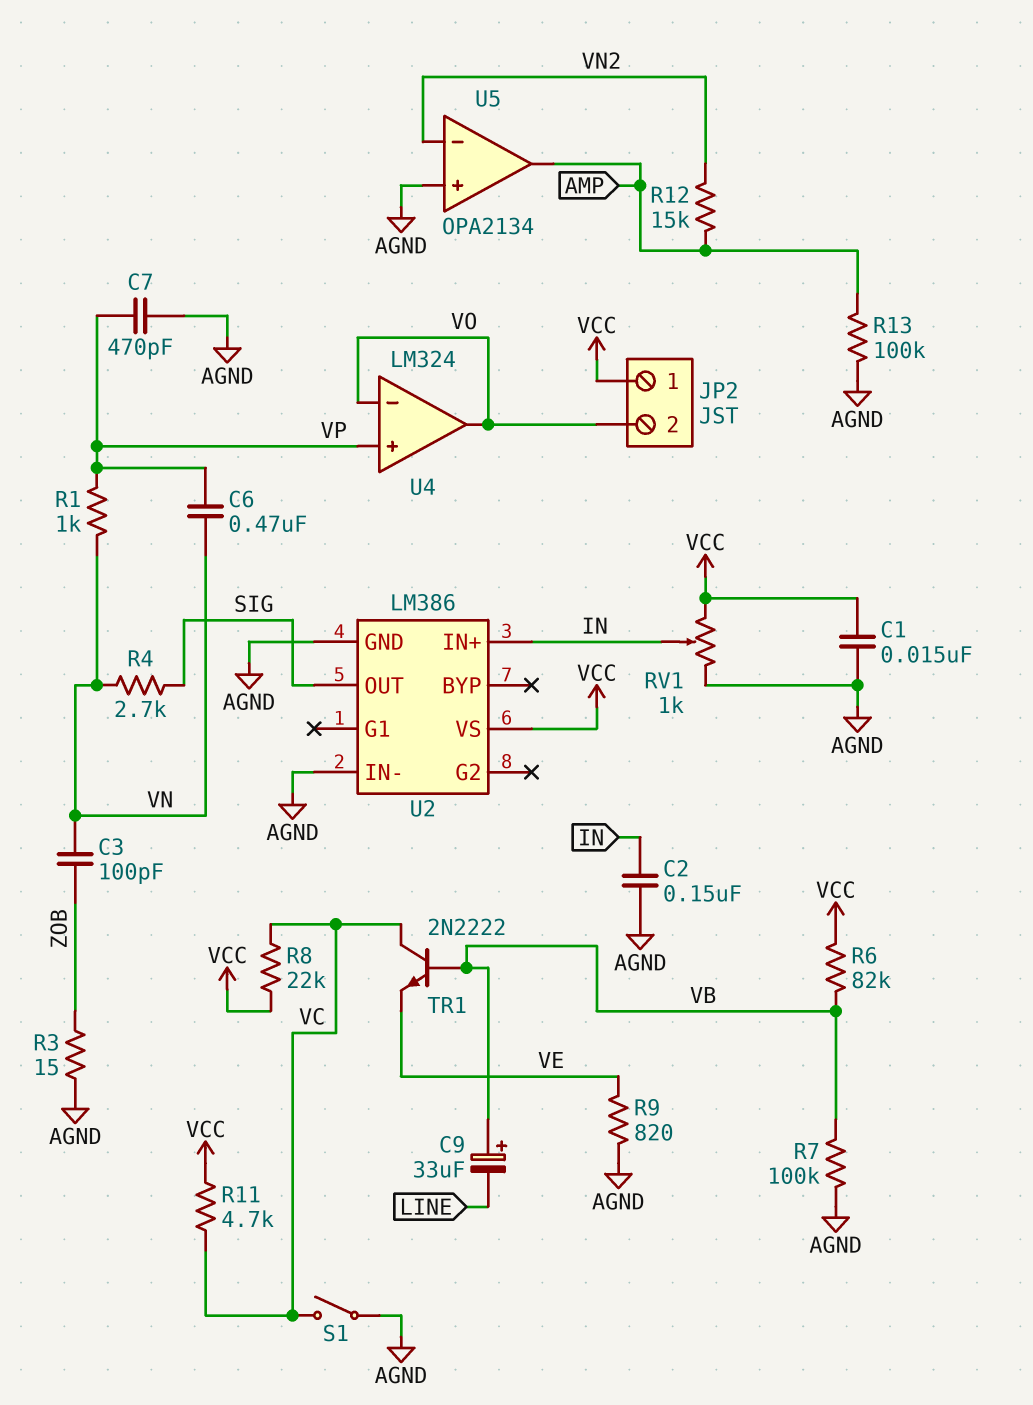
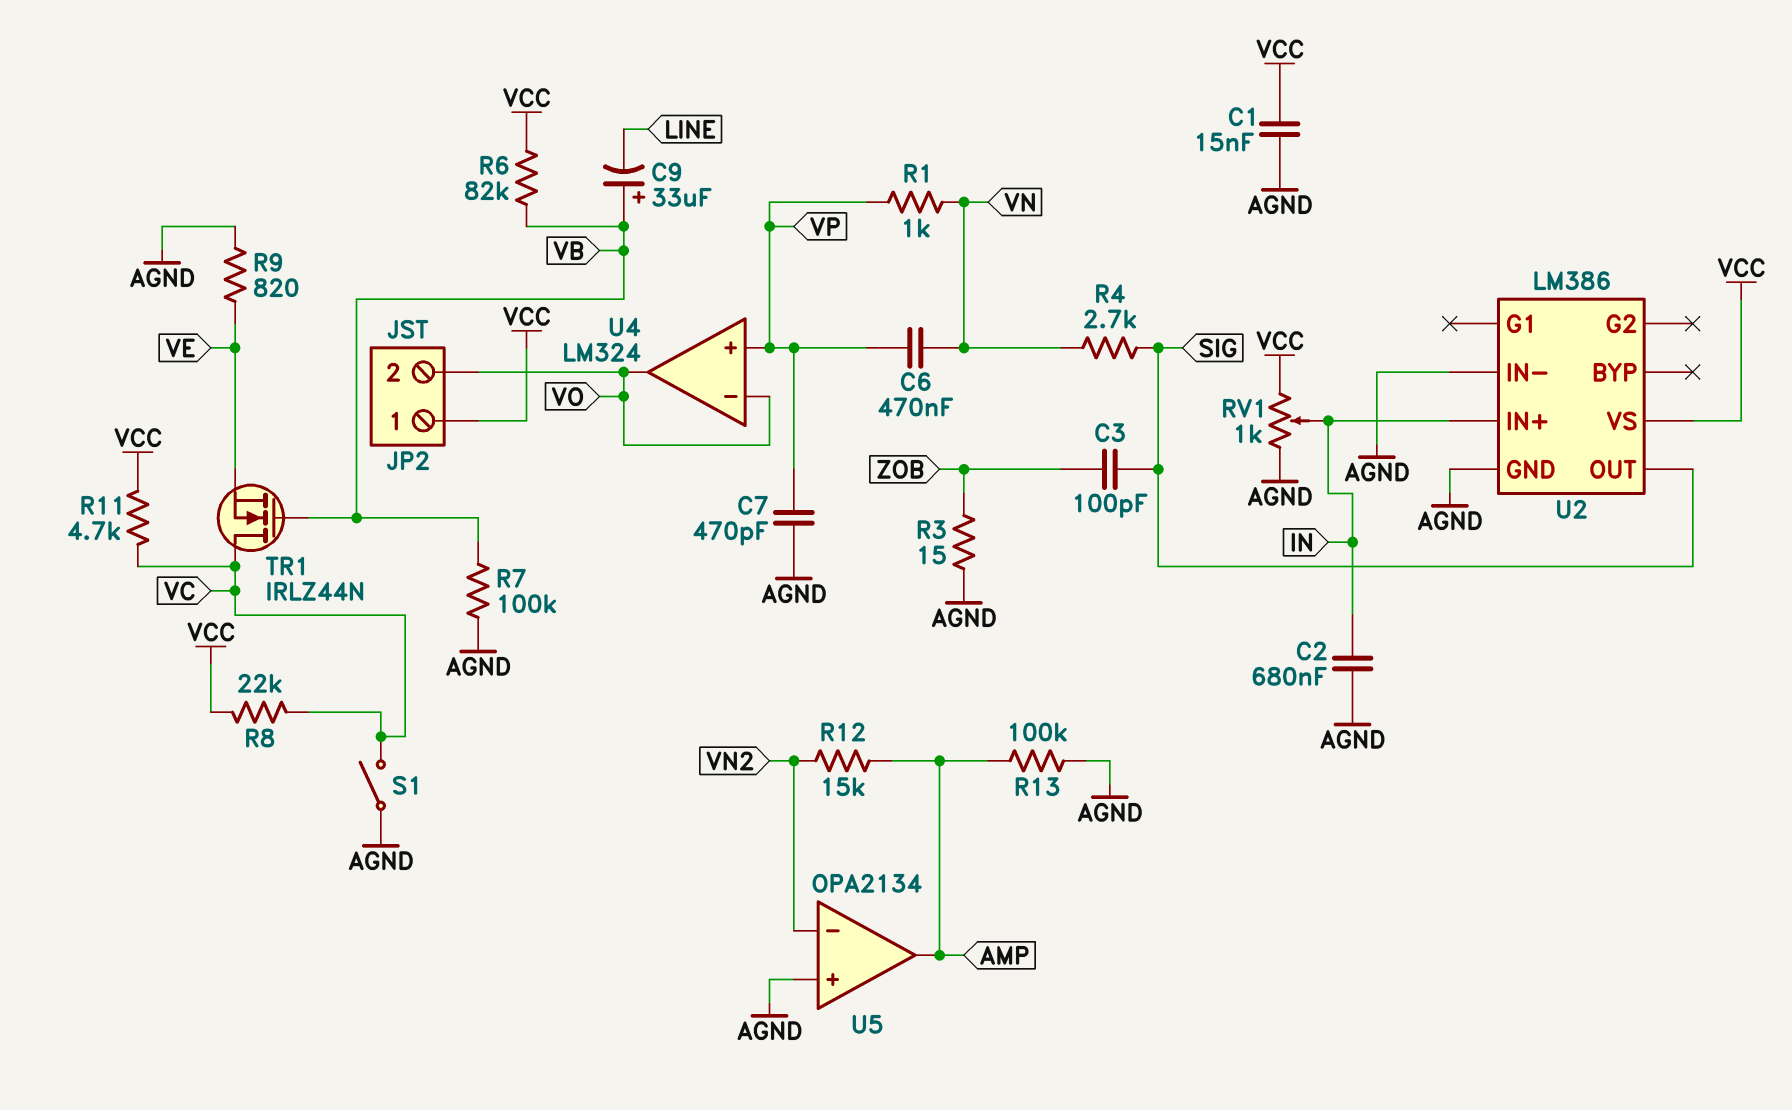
C2: 150nF (AGND, IN) -> 680nF (AGND, IN)
C3: 100pF (VN, ZOB) -> 100pF (SIG, ZOB)
TR1: NPN 2N2222 (B VB, C VC, E VE) -> NMOS IRLZ44N (G VB, D VC, S VE)

